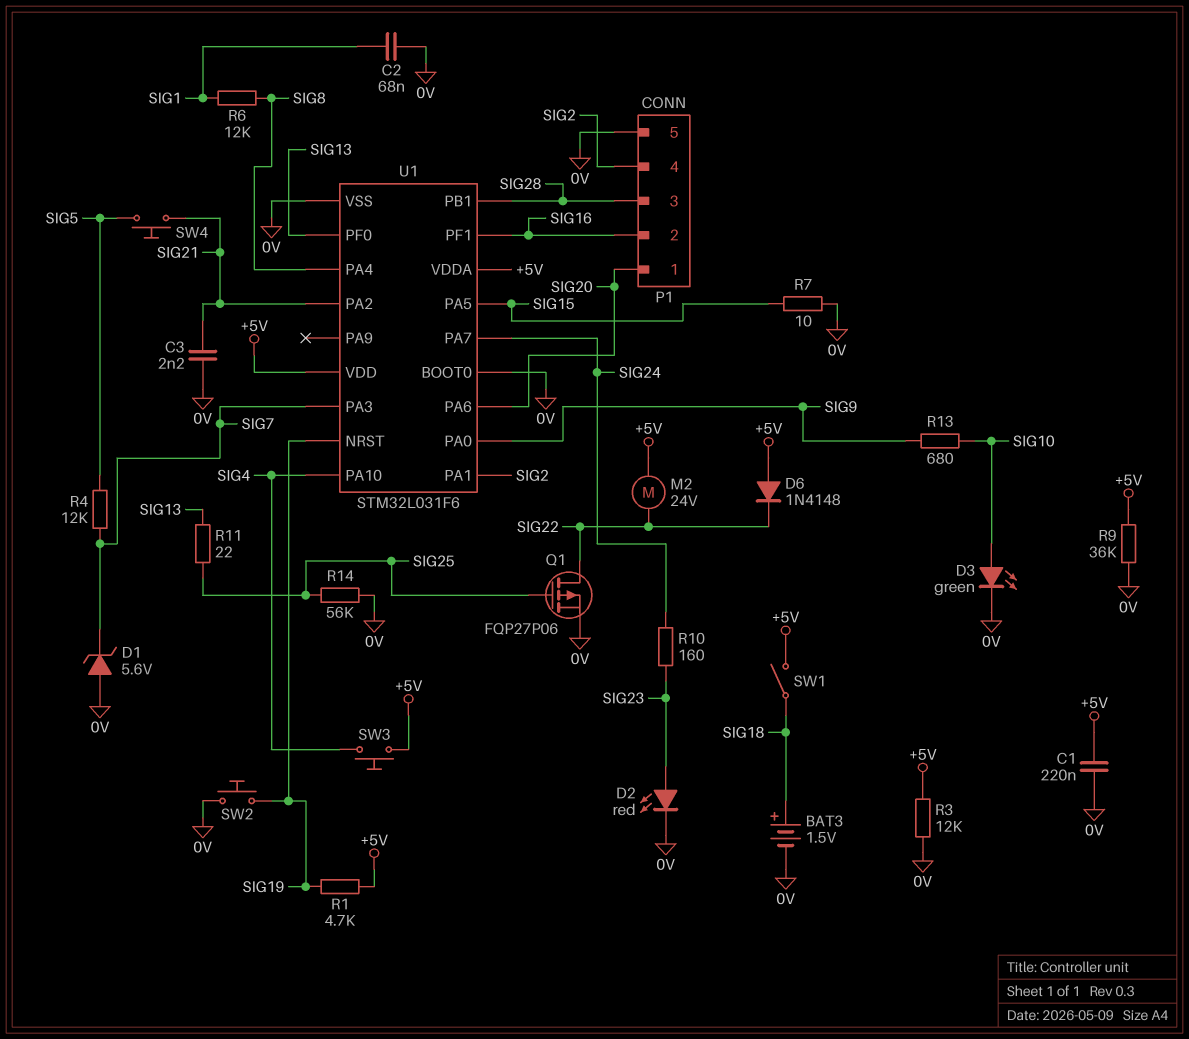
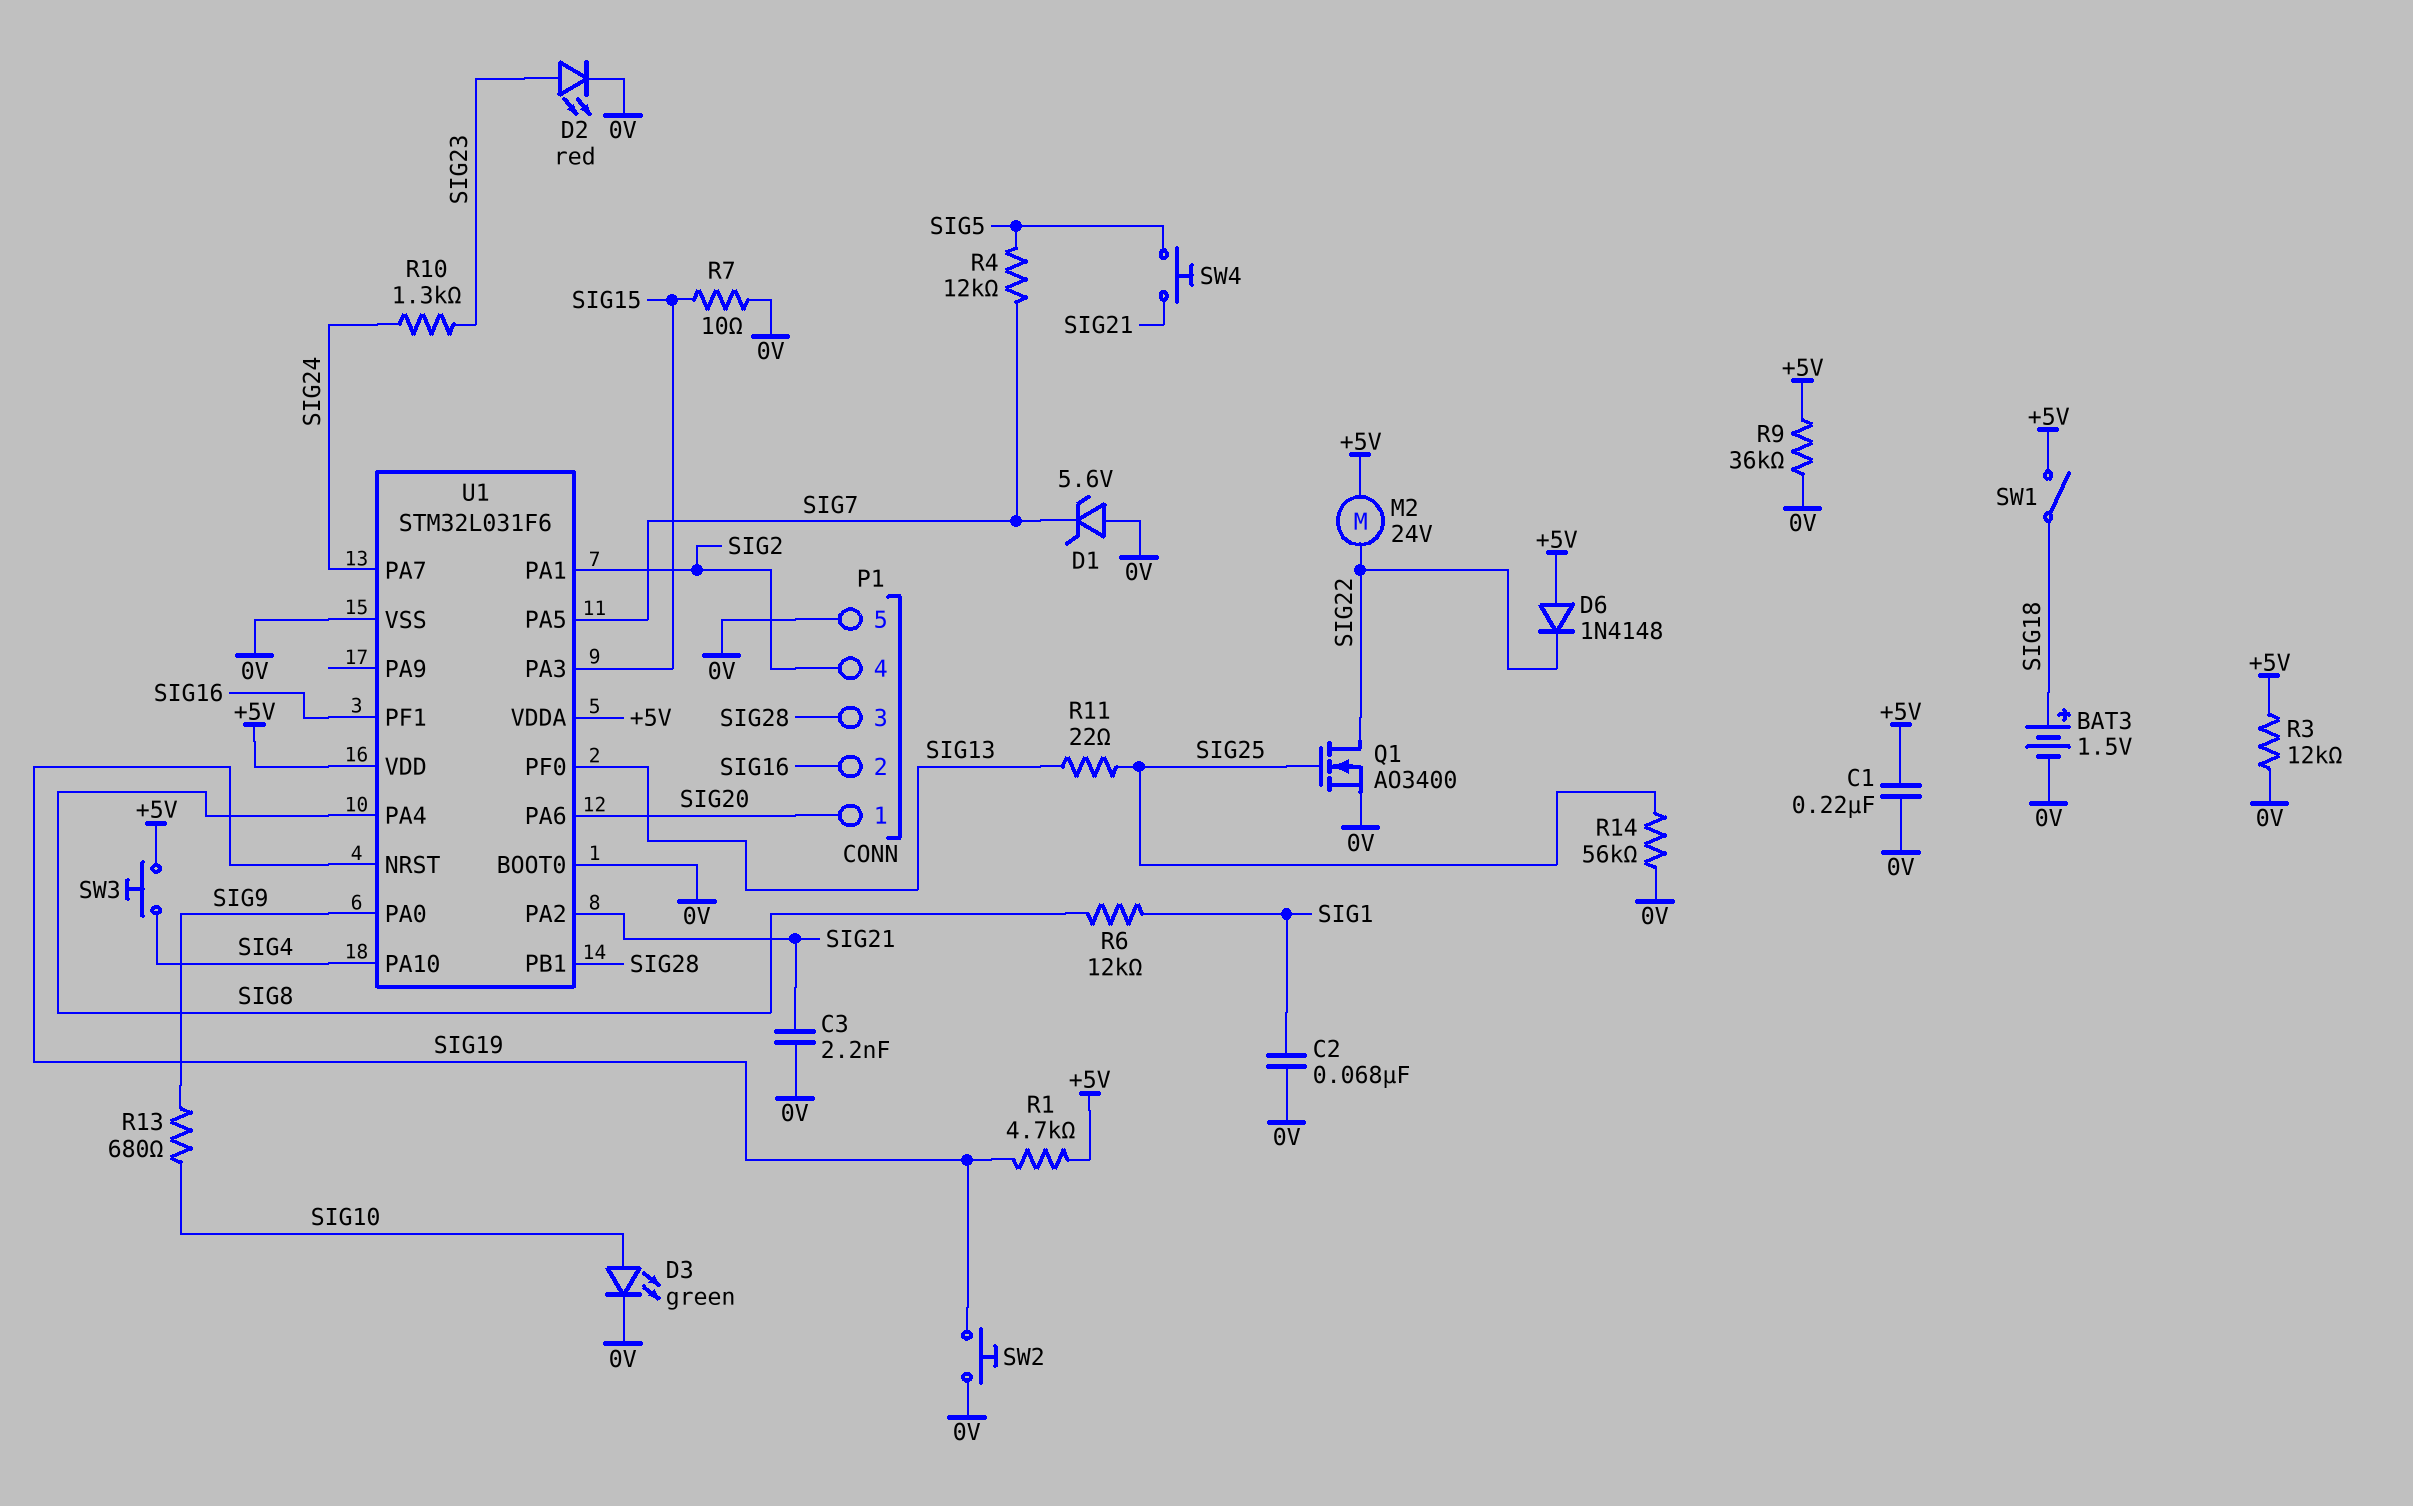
Q1: PMOS FQP27P06 (G SIG25, D SIG22, S 0V) -> NMOS AO3400 (G SIG25, D SIG22, S 0V)
R10: 160 (SIG23, SIG24) -> 1.3k (SIG23, SIG24)
U1 pin PA3: SIG7 -> SIG15
U1 pin PA5: SIG15 -> SIG7

